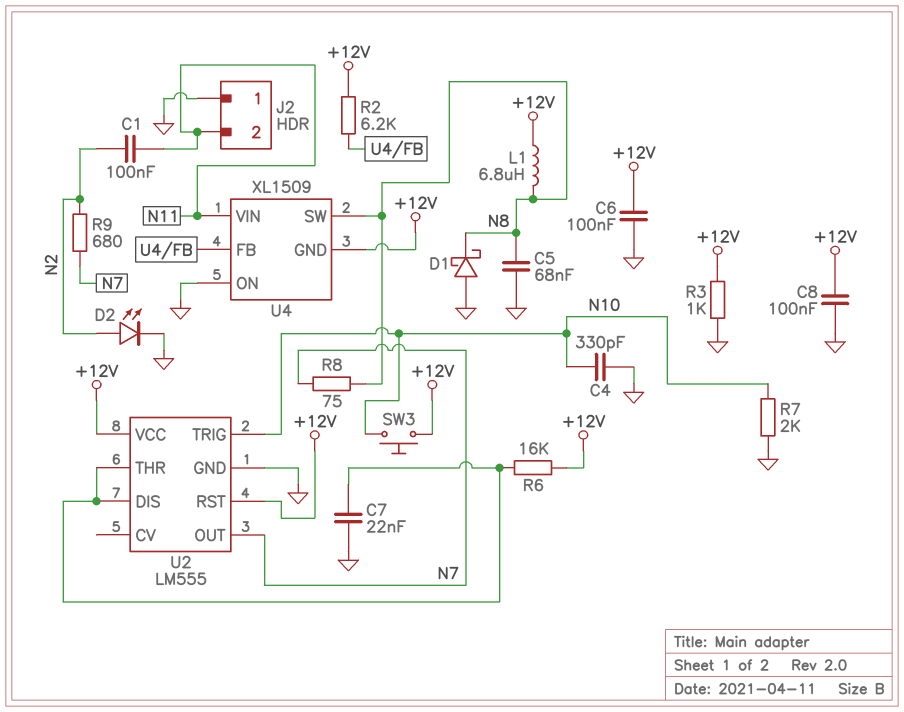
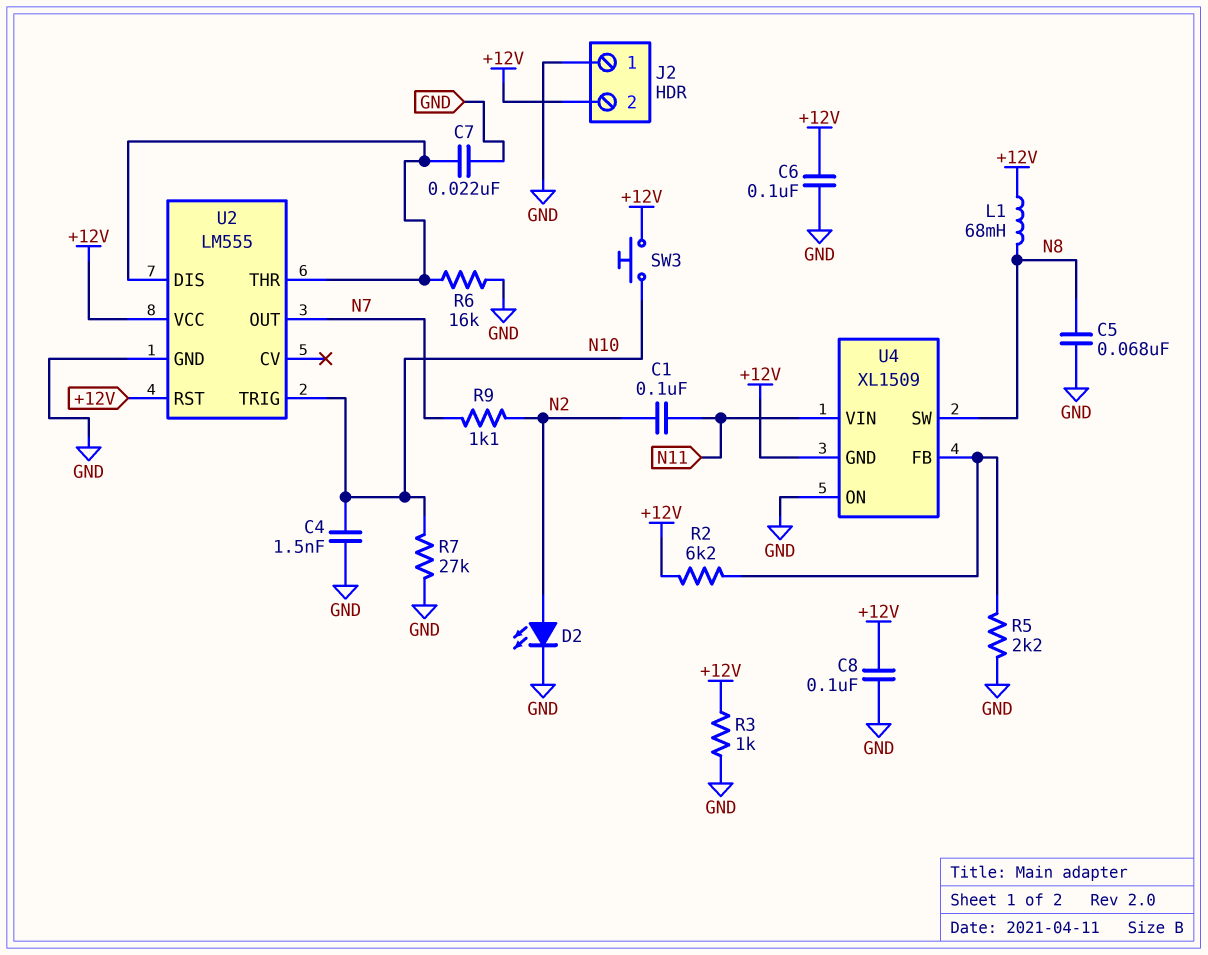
C4: 330pF (GND, N10) -> 1.5nF (GND, N10)
D1: schottky (A GND, K N8) -> none
J2 pin 2: N11 -> +12V
L1: 6.8uH (+12V, N8) -> 68mH (+12V, N8)
R5: none -> 2.2k (GND, U4/FB)
R6: 16k (+12V, U2/DIS) -> 16k (GND, U2/DIS)
R7: 2k (GND, N10) -> 27k (GND, N10)
R8: 75 (N7, N8) -> none
R9: 680 (N2, N7) -> 1.1k (N2, N7)

